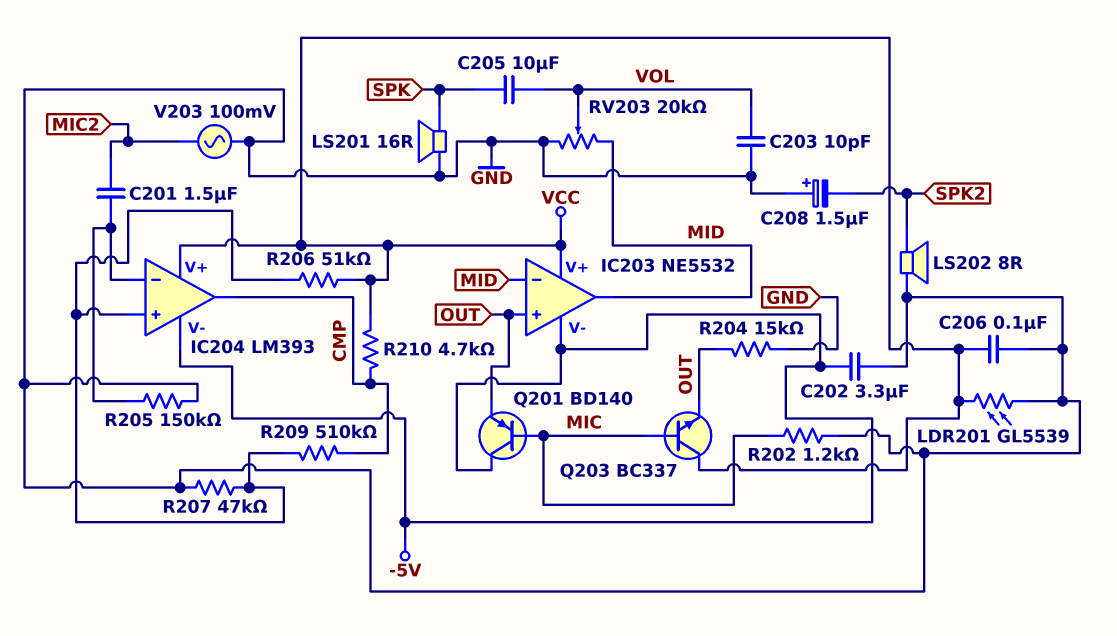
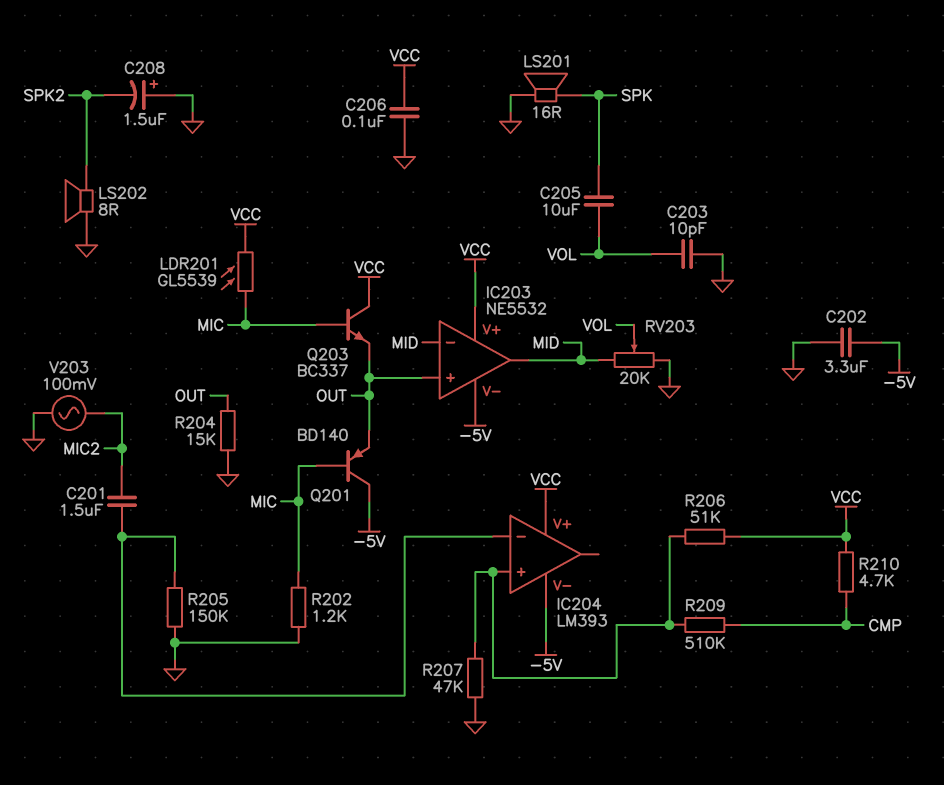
IC204 pin out: CMP -> none
LDR201: GL5539 (GND, VCC) -> GL5539 (MIC, VCC)

